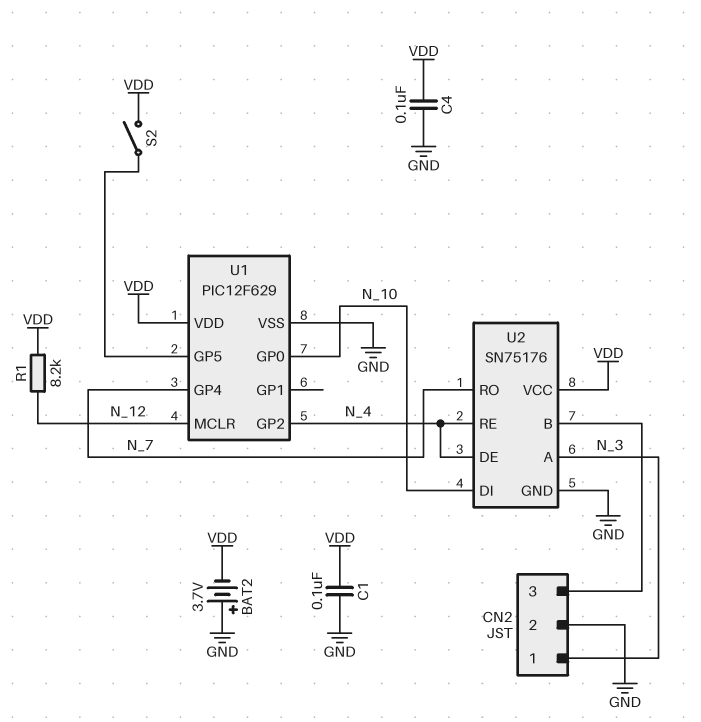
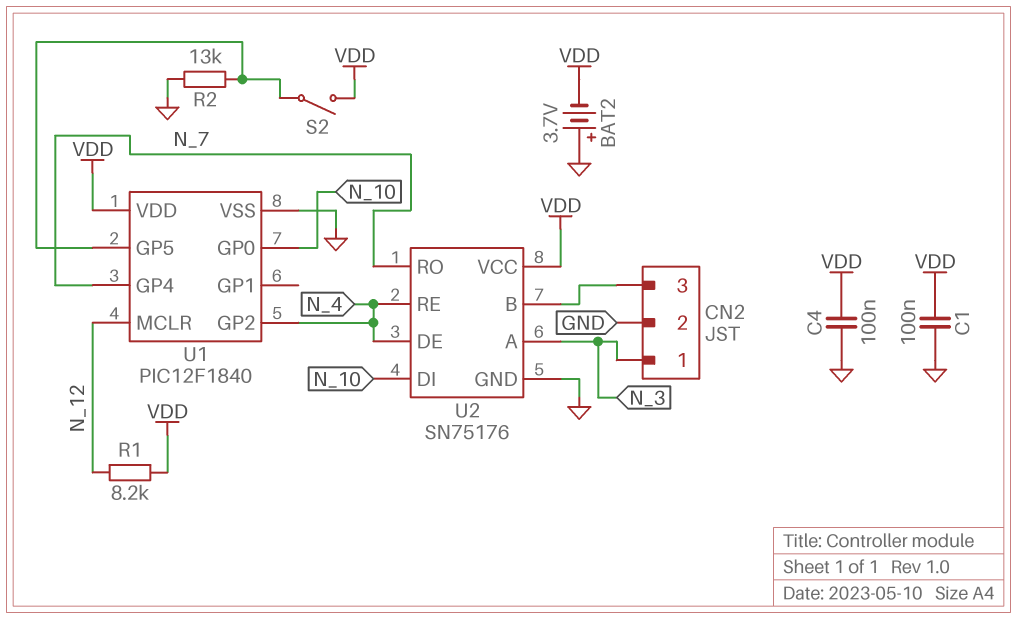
R2: none -> 13k (GND, U1/GP5)
U1: PIC12F629 -> PIC12F1840

